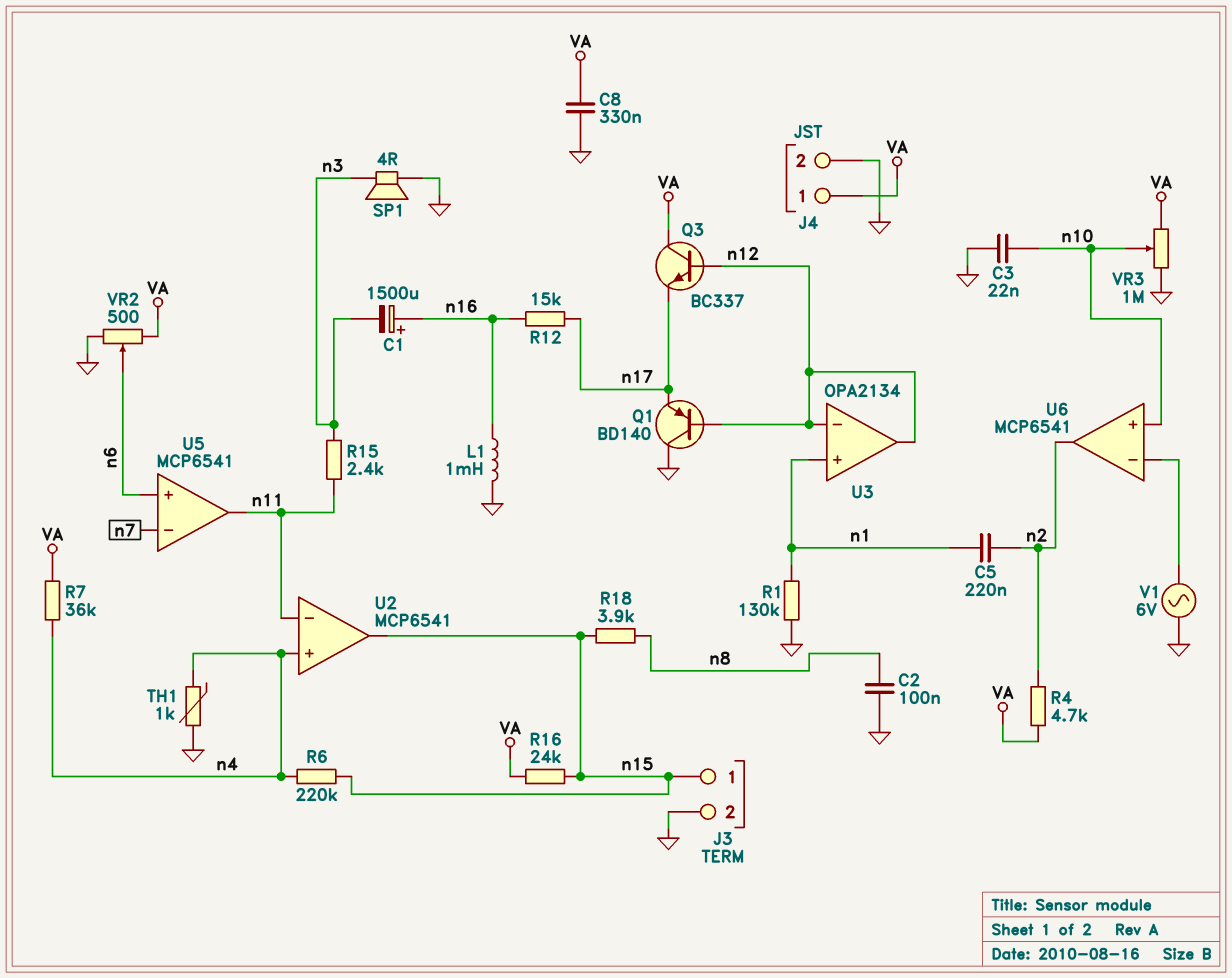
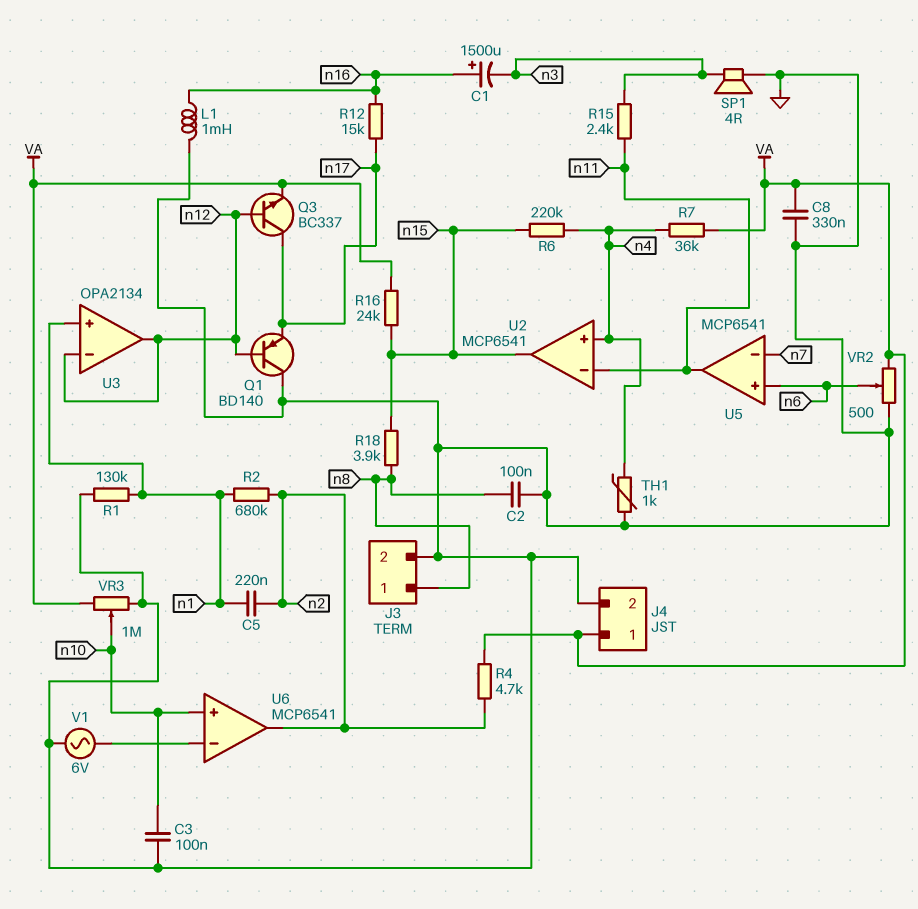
C3: 22nF (GND, n10) -> 100nF (GND, n10)
J3 pin 1: n15 -> n8
Q3: NPN BC337 (B n12, C VA, E n17) -> NPN BC337 (B n12, C n17, E VA)
R2: none -> 680k (n1, n2)

